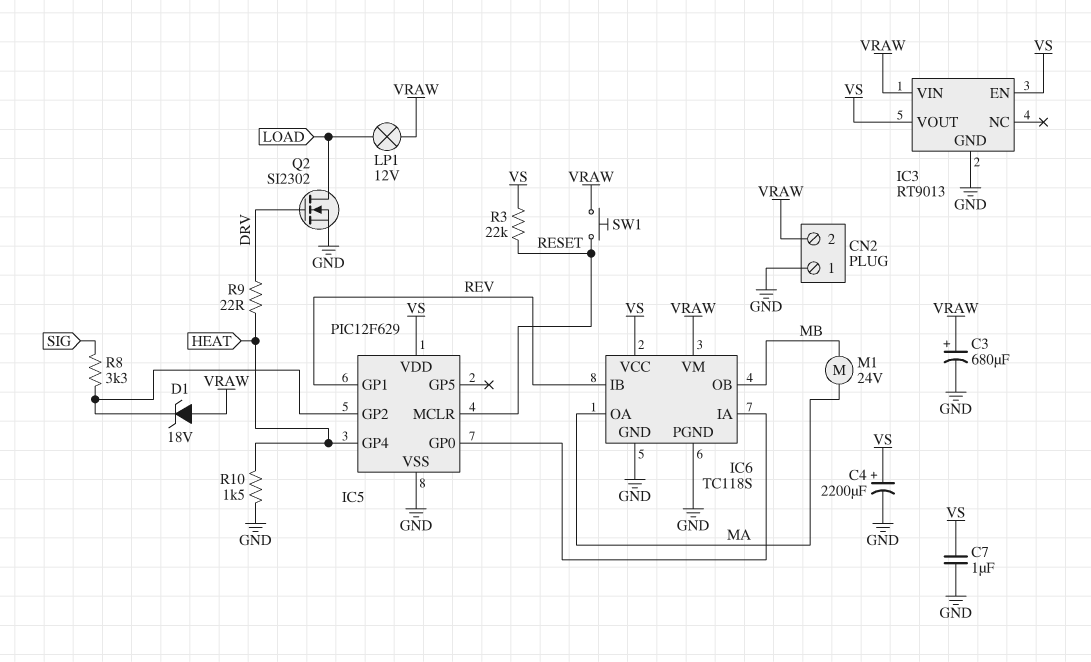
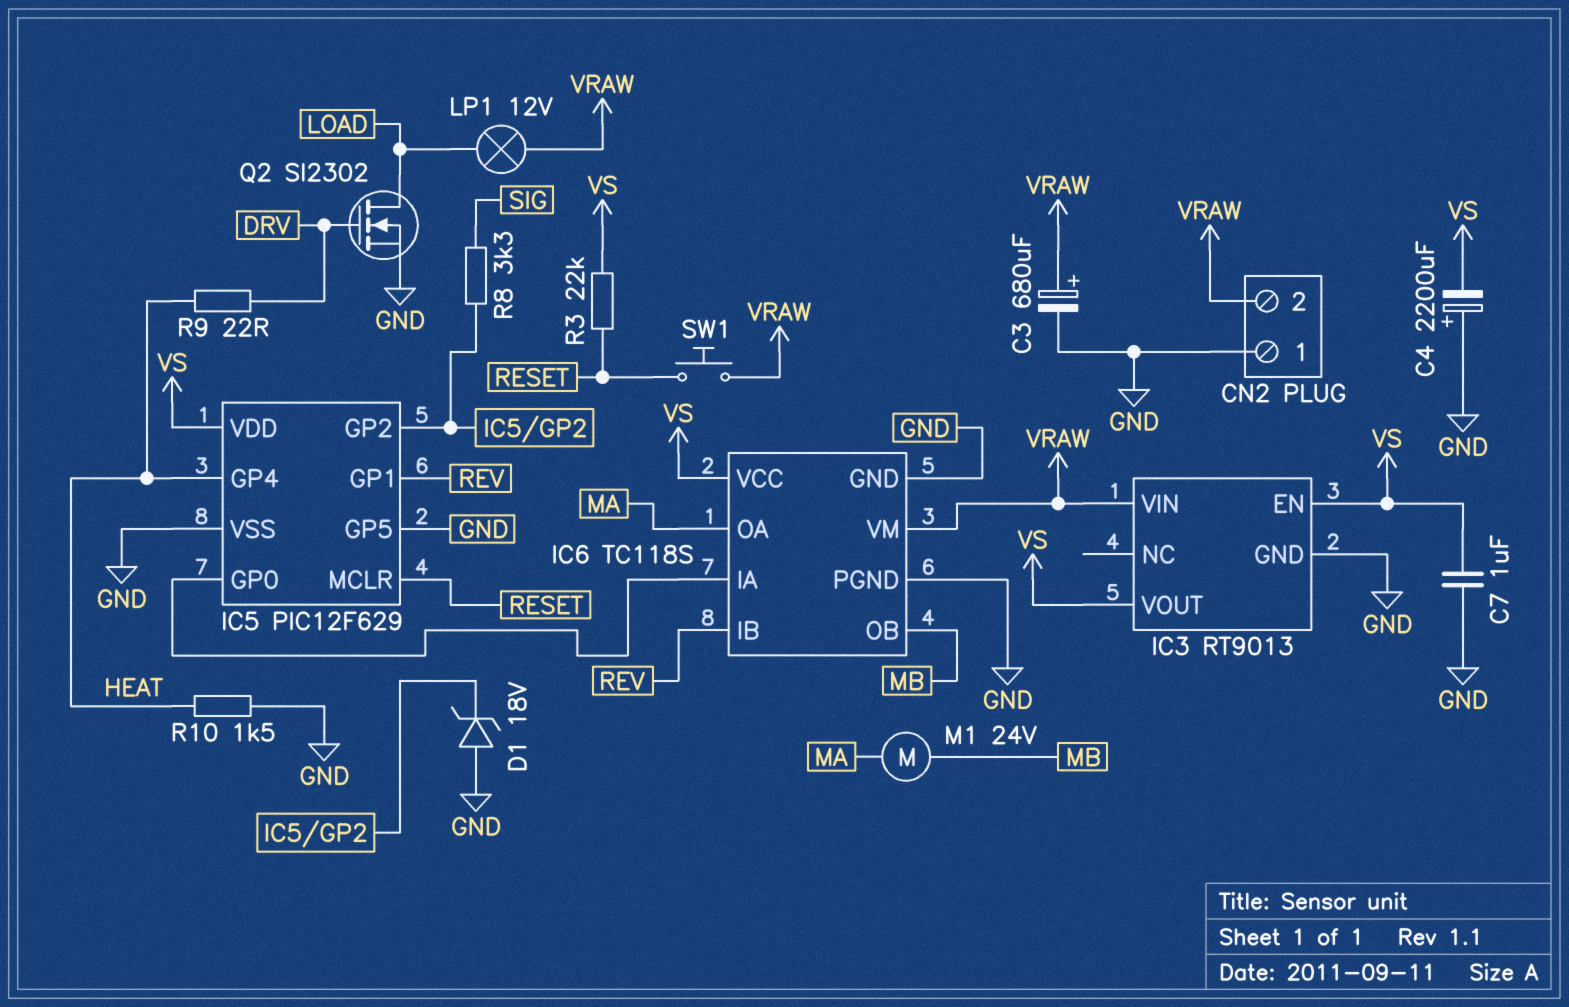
C4: 2200uF (plus VS, minus GND) -> 2200uF (plus GND, minus VS)
D1: zener 18V (A VRAW, K IC5/GP2) -> zener 18V (A GND, K IC5/GP2)
IC5 pin GP5: none -> GND

